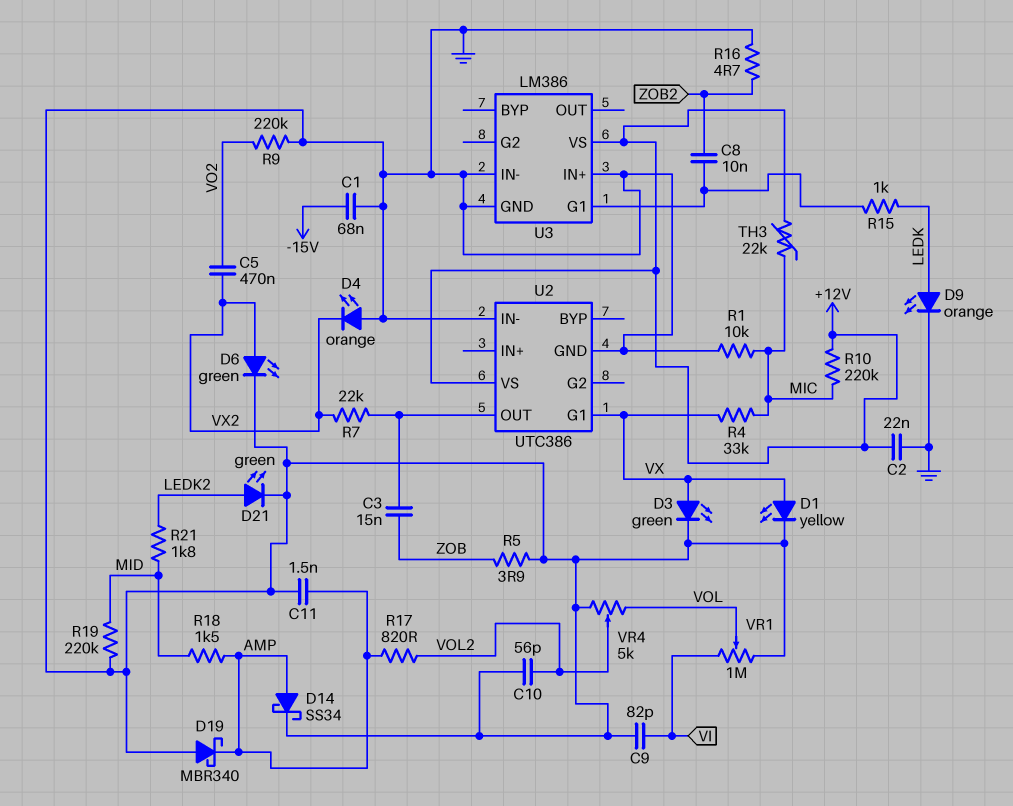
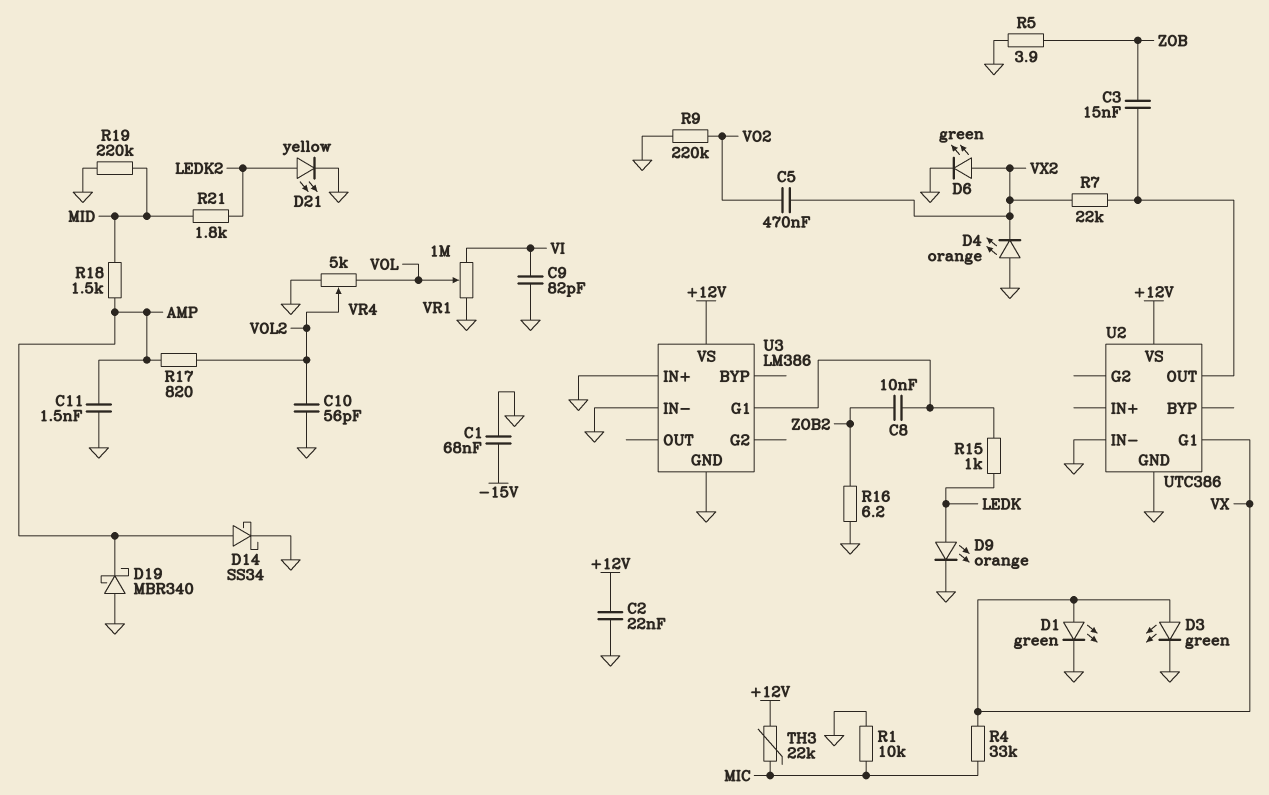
D1: LED yellow (A VX, K GND) -> LED green (A VX, K GND)
D21: LED green (A LEDK2, K GND) -> LED yellow (A LEDK2, K GND)
R10: 220k (+12V, MIC) -> none
R16: 4.7 (GND, ZOB2) -> 6.2 (GND, ZOB2)

